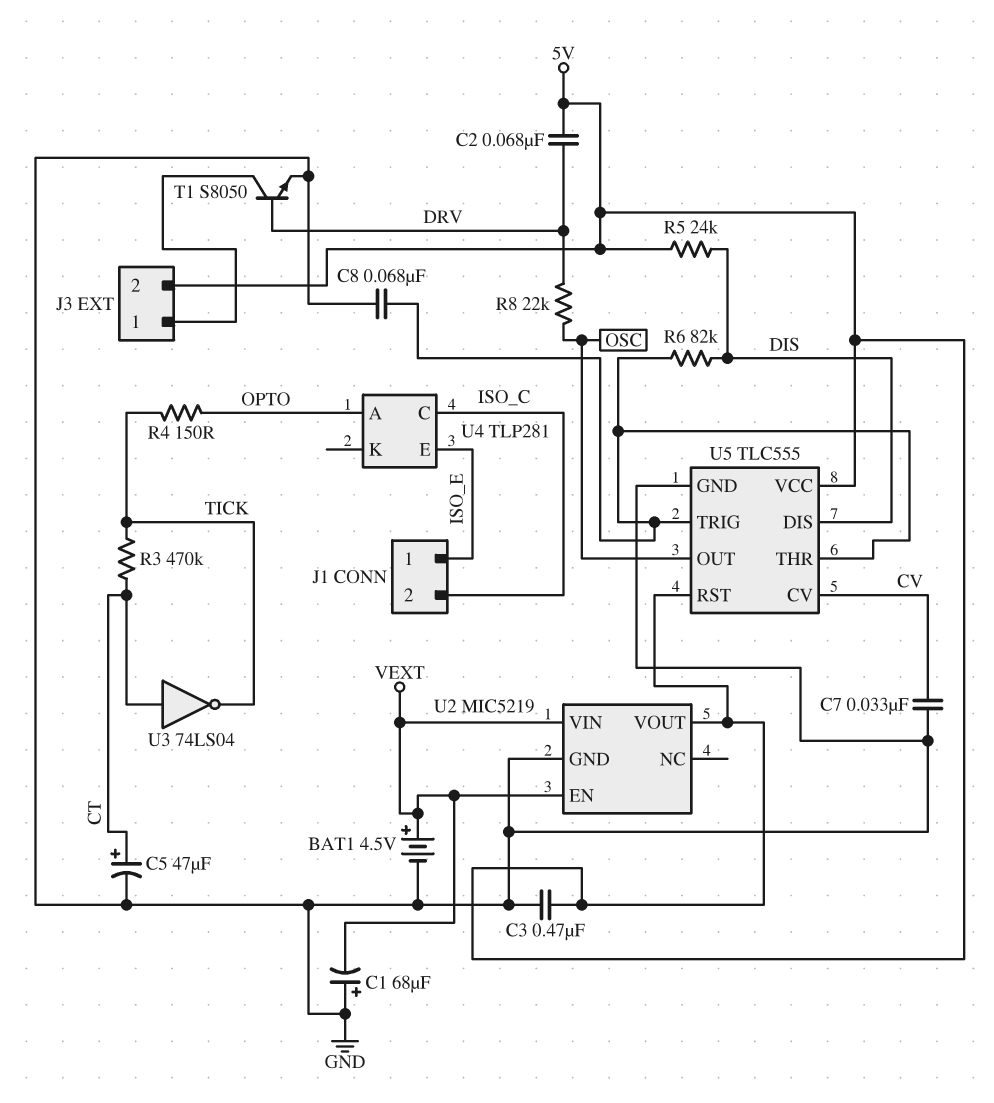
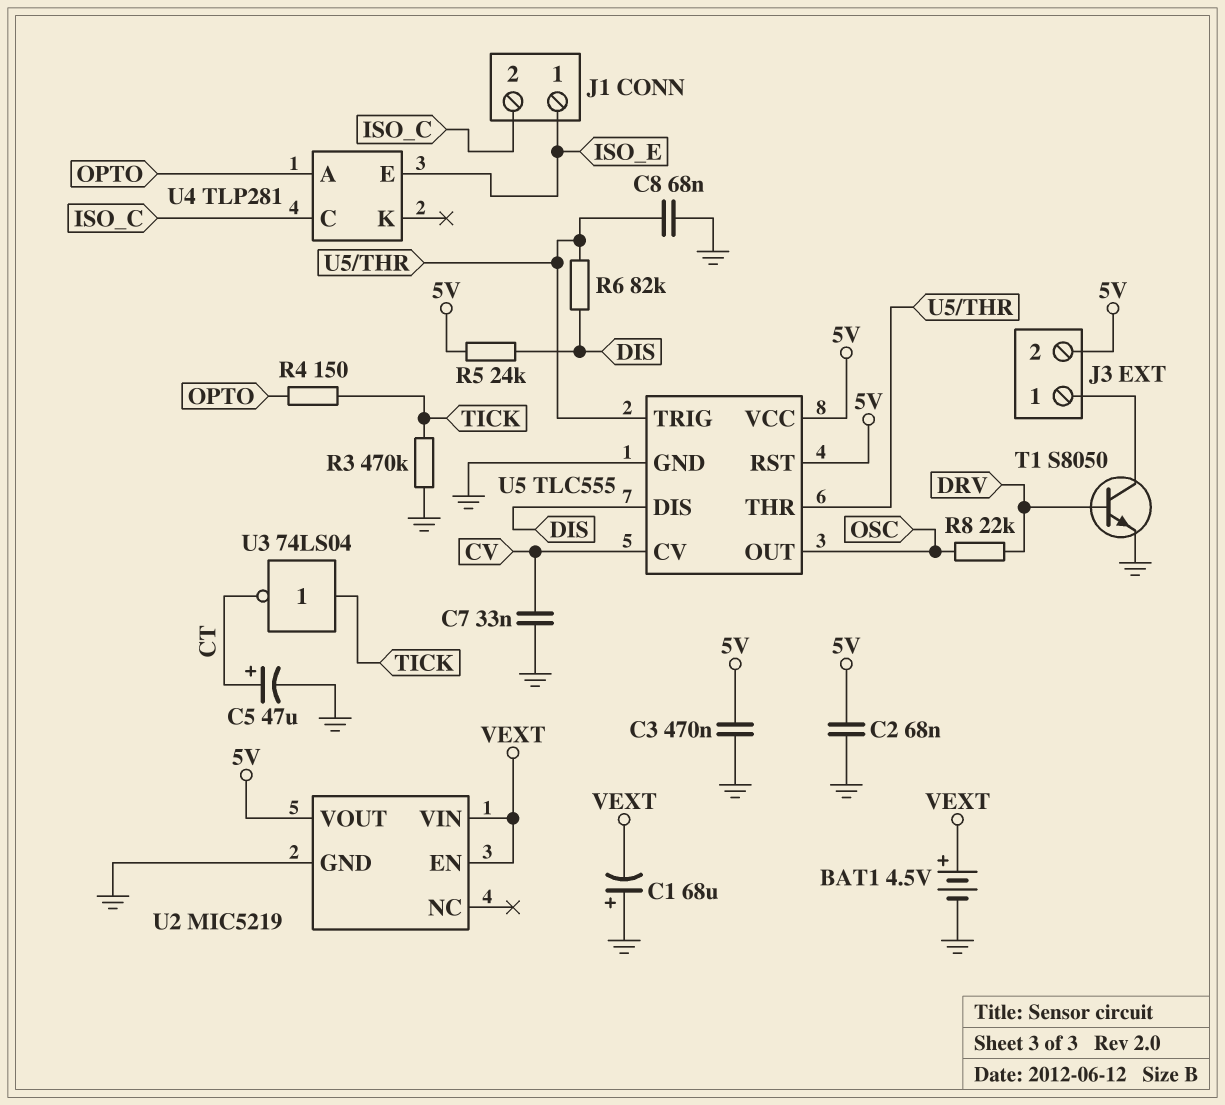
C2: 68nF (5V, DRV) -> 68nF (5V, GND)
R3: 470k (CT, TICK) -> 470k (GND, TICK)
U3: NOT 74LS04 (in CT, out TICK) -> NOT 74LS04 (in TICK, out CT)

